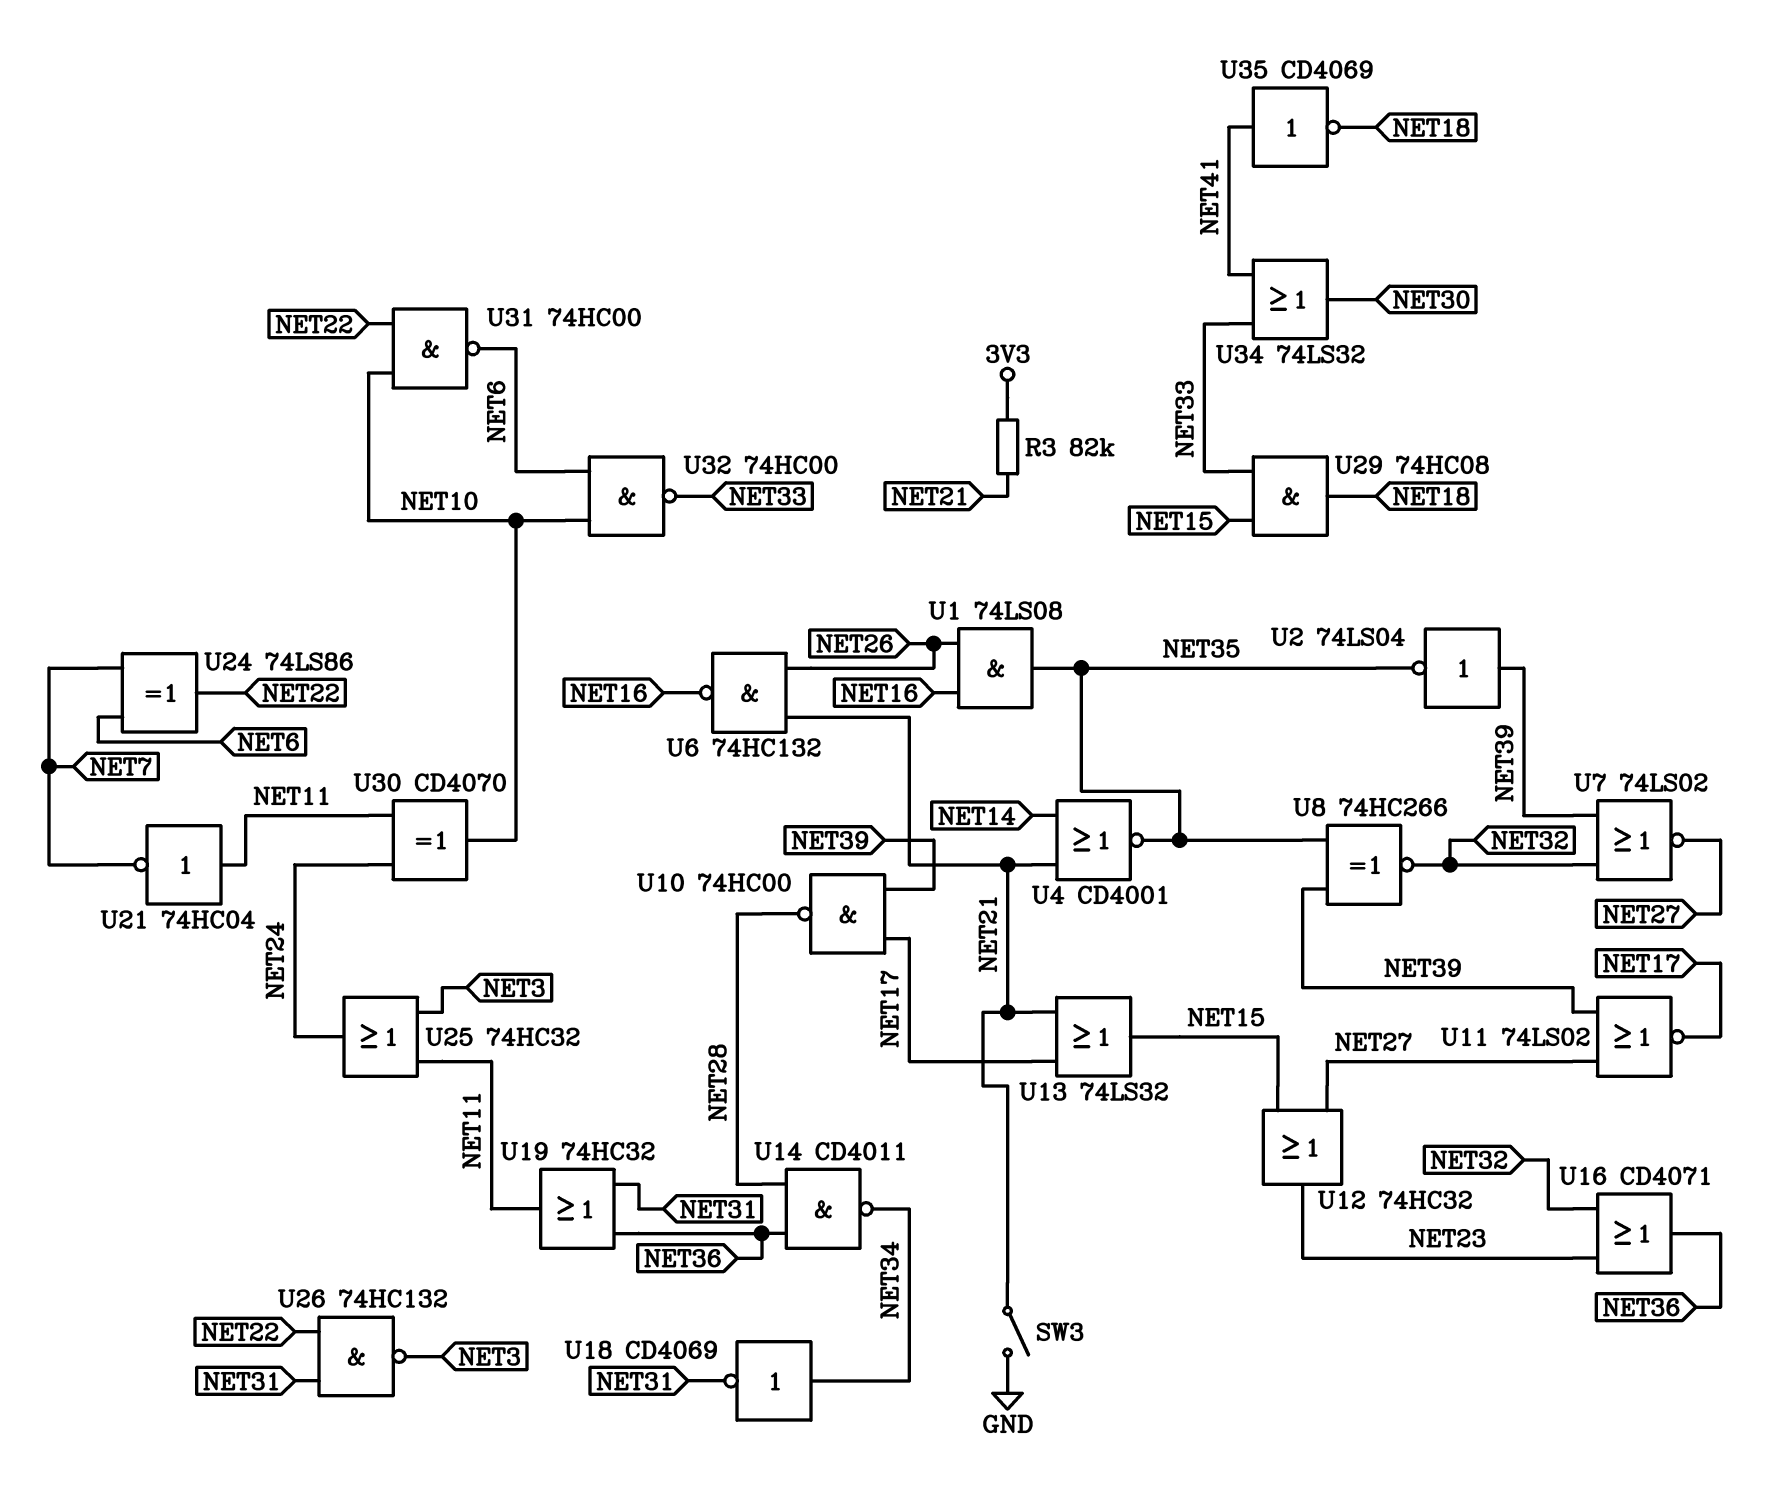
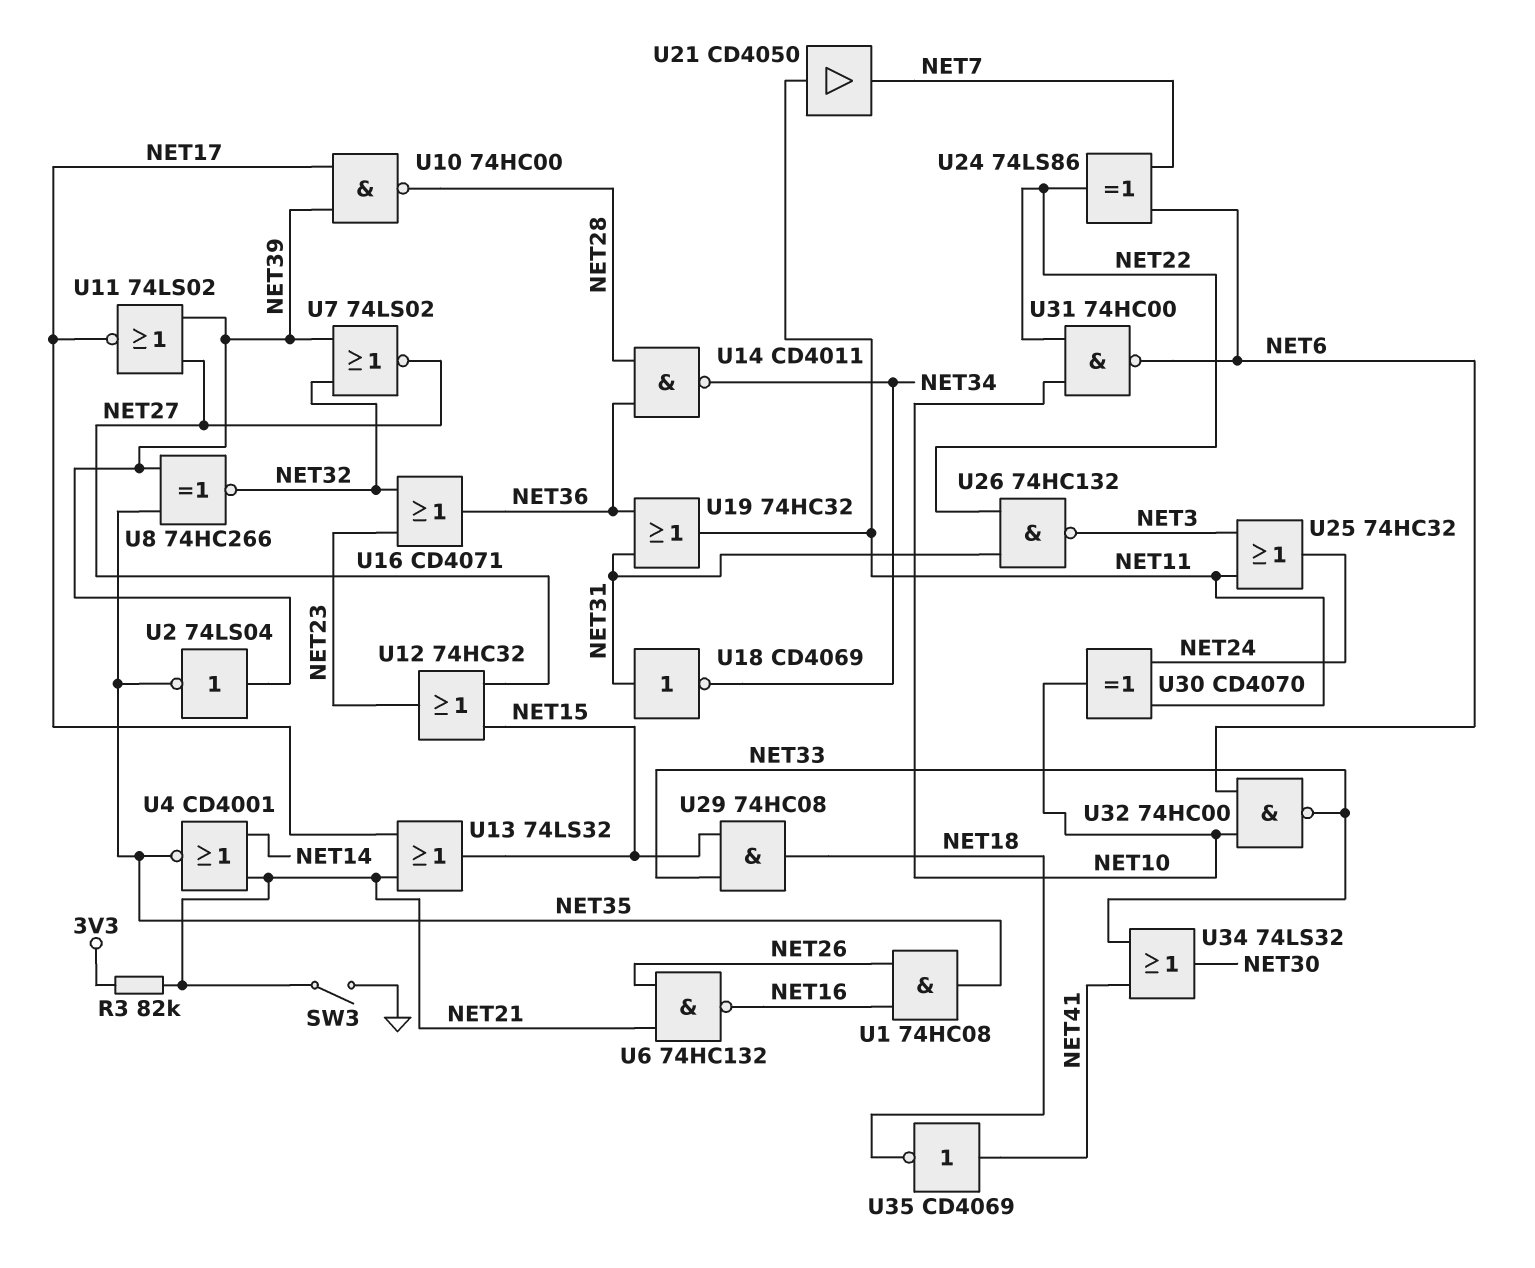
U1: AND 74LS08 (in NET16, in NET26, out NET35) -> AND 74HC08 (in NET16, in NET26, out NET35)
U18: NOT CD4069 (in NET34, out NET31) -> NOT CD4069 (in NET31, out NET34)
U21: NOT 74HC04 (in NET11, out NET7) -> buffer CD4050 (in NET11, out NET7)

